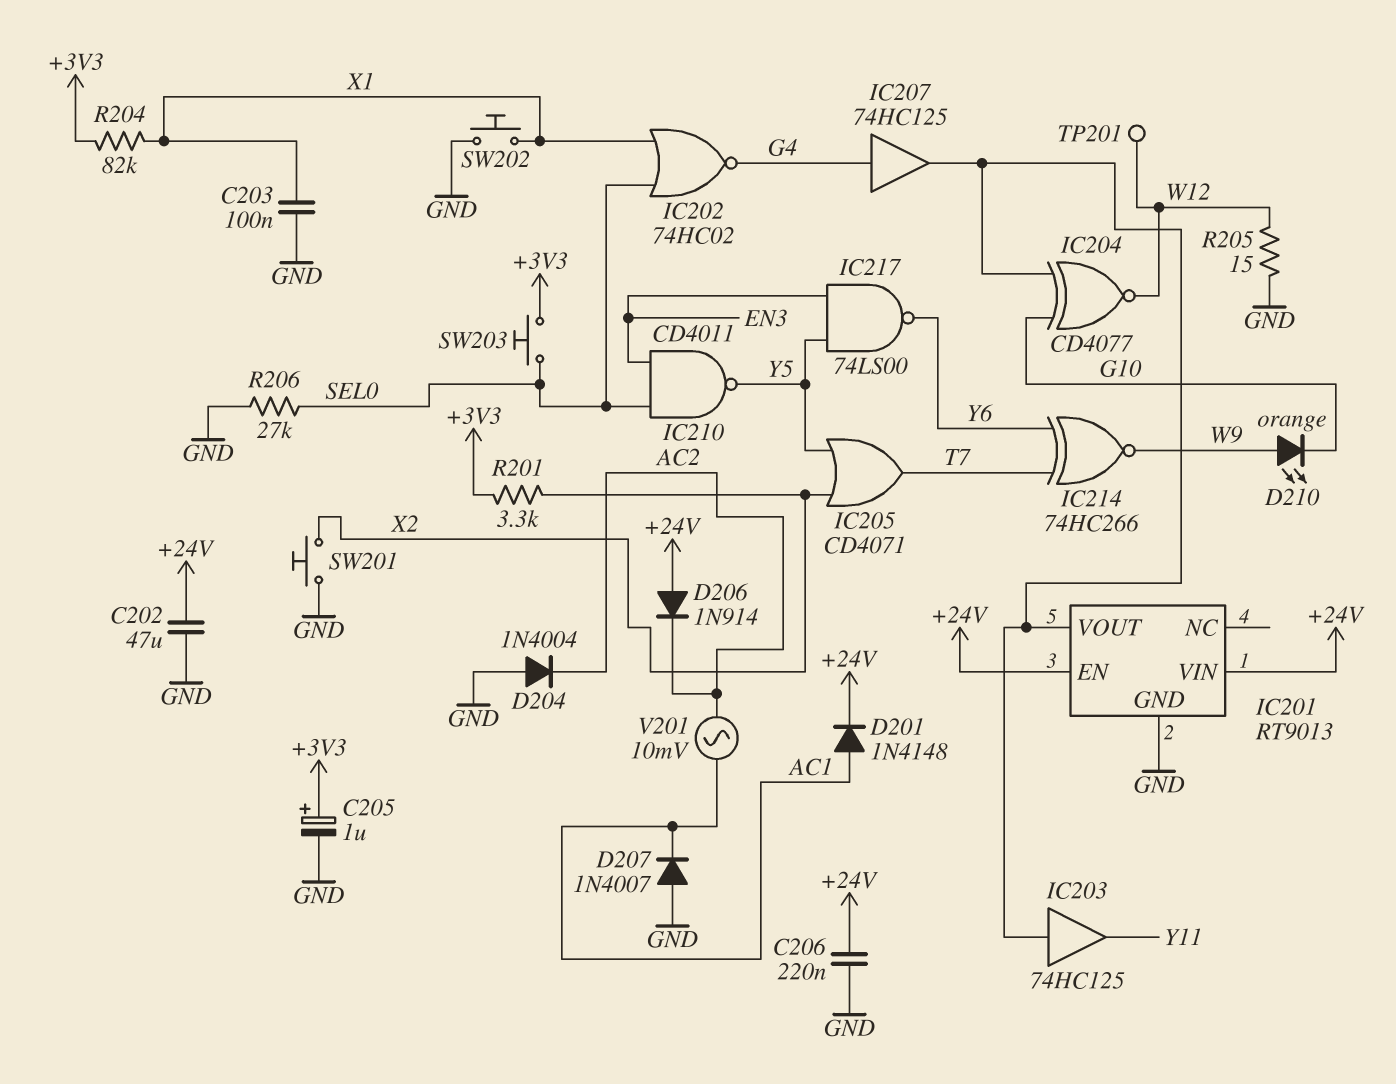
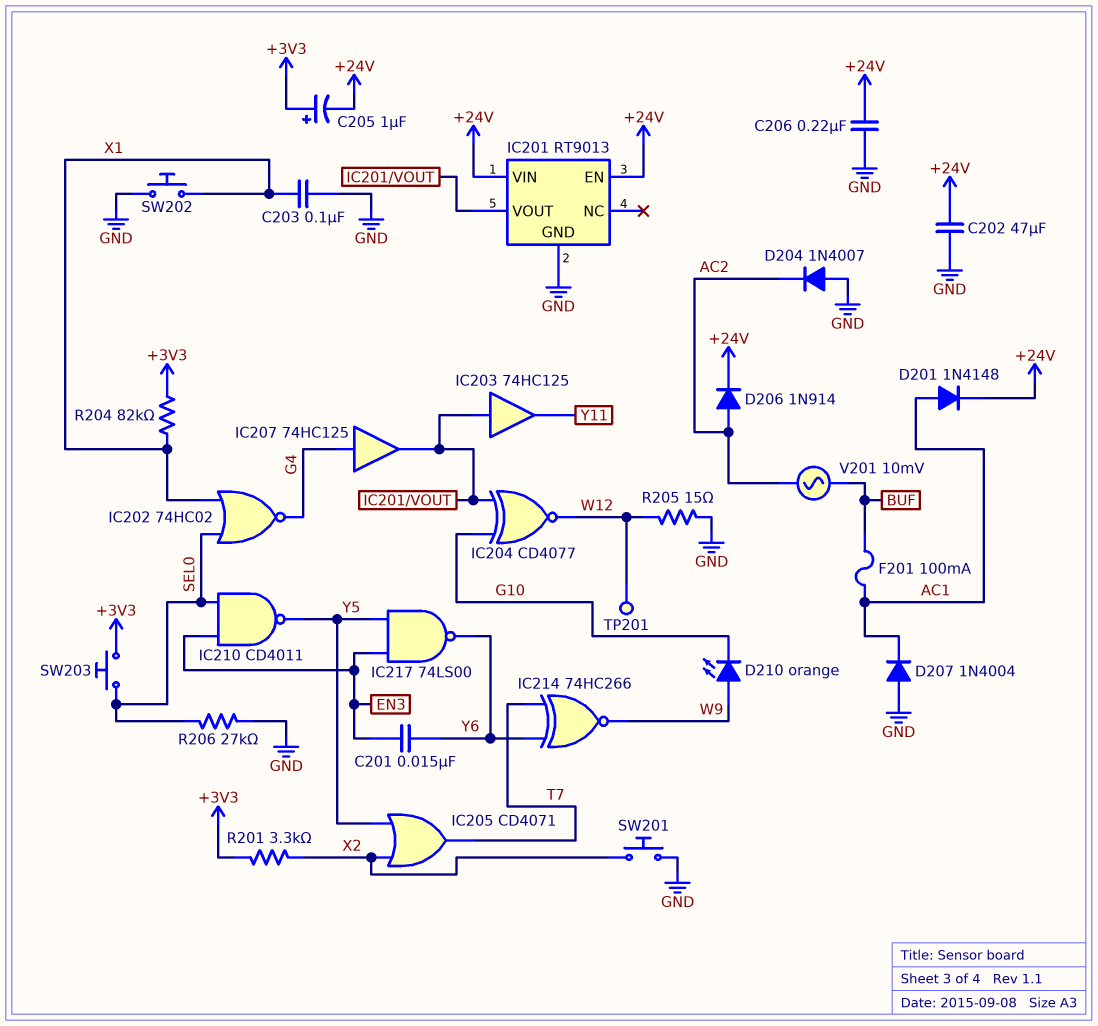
C201: none -> 15nF (EN3, Y6)
C205: 1uF (plus +3V3, minus GND) -> 1uF (plus +3V3, minus +24V)
D204: diode 1N4004 (A GND, K AC2) -> diode 1N4007 (A GND, K AC2)
D206: diode 1N914 (A +24V, K AC2) -> diode 1N914 (A AC2, K +24V)
D207: diode 1N4007 (A GND, K AC1) -> diode 1N4004 (A GND, K AC1)
F201: none -> 100mA (AC1, BUF)
V201: AC 10mV (AC1, AC2) -> AC 10mV (AC2, BUF)

